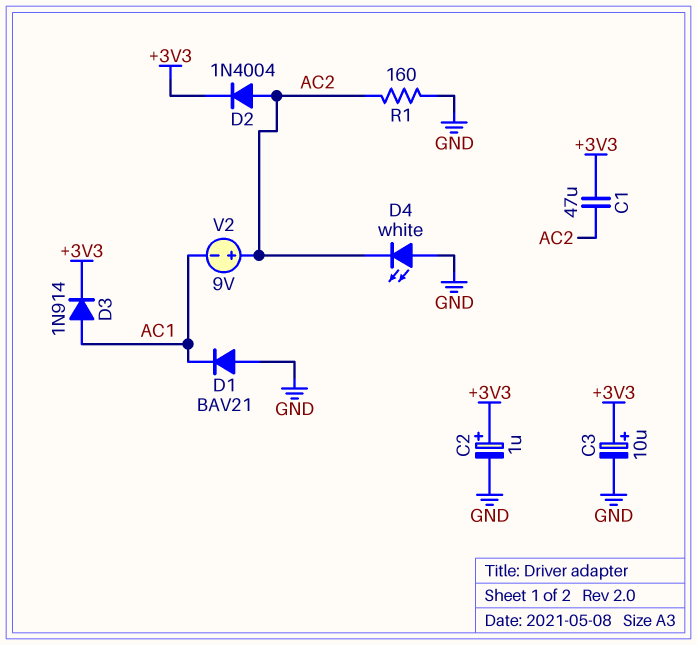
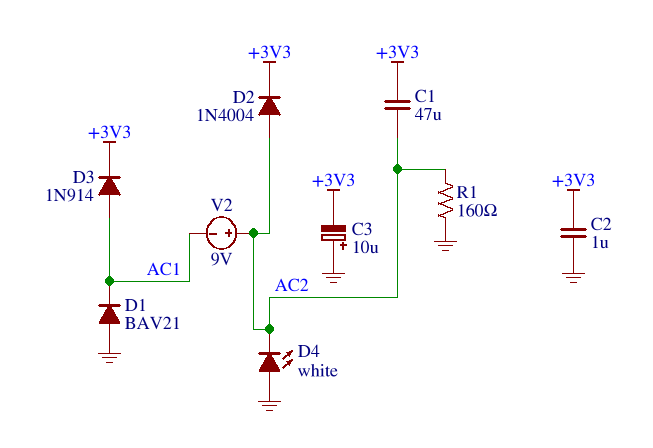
C2: 1uF (plus +3V3, minus GND) -> 1uF (+3V3, GND)
C3: 10uF (plus +3V3, minus GND) -> 10uF (plus GND, minus +3V3)

